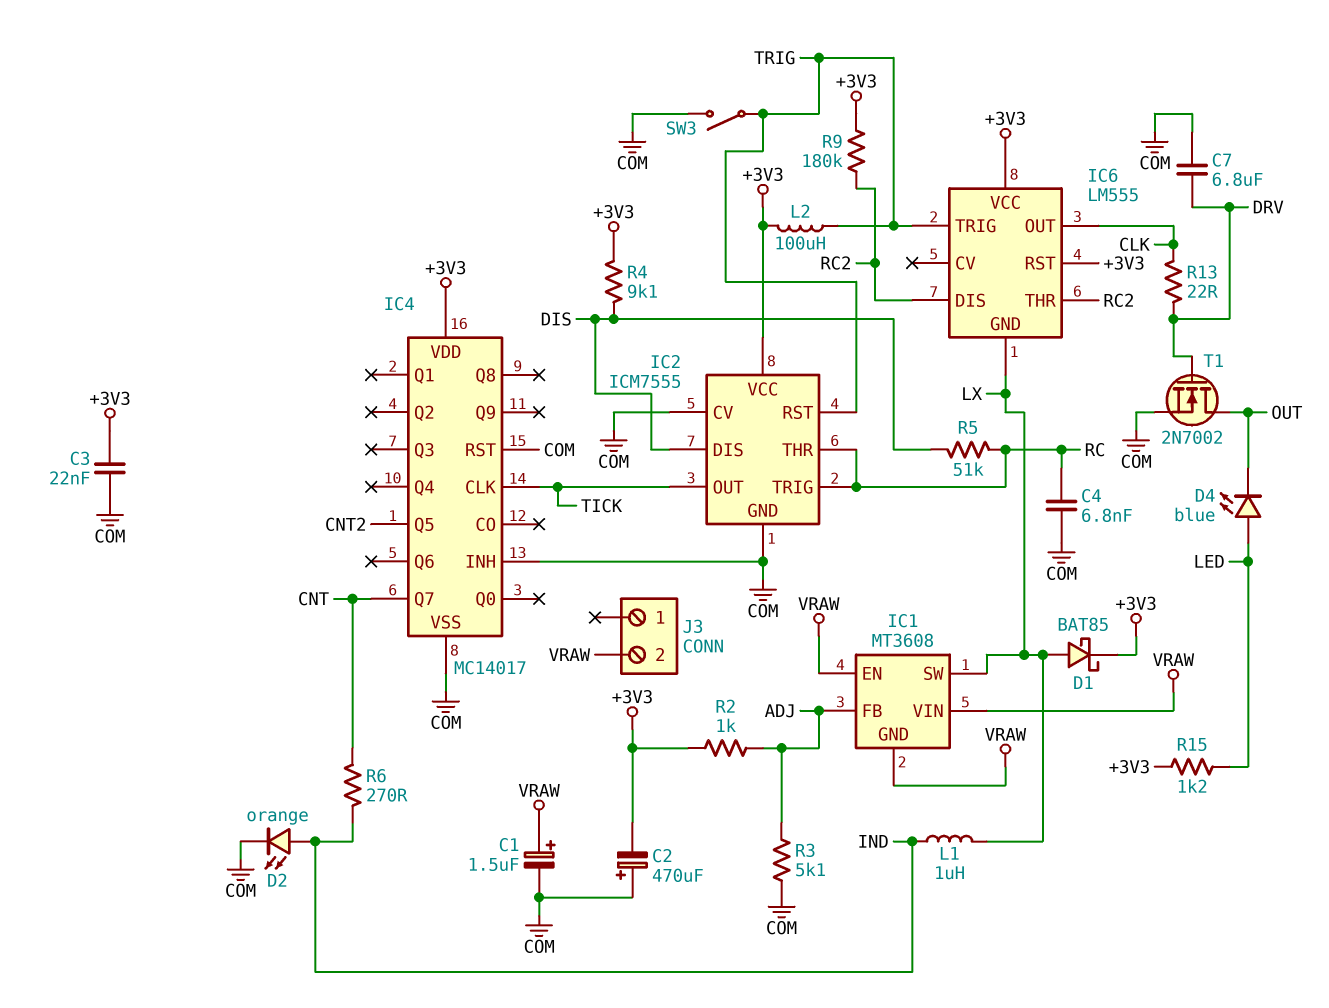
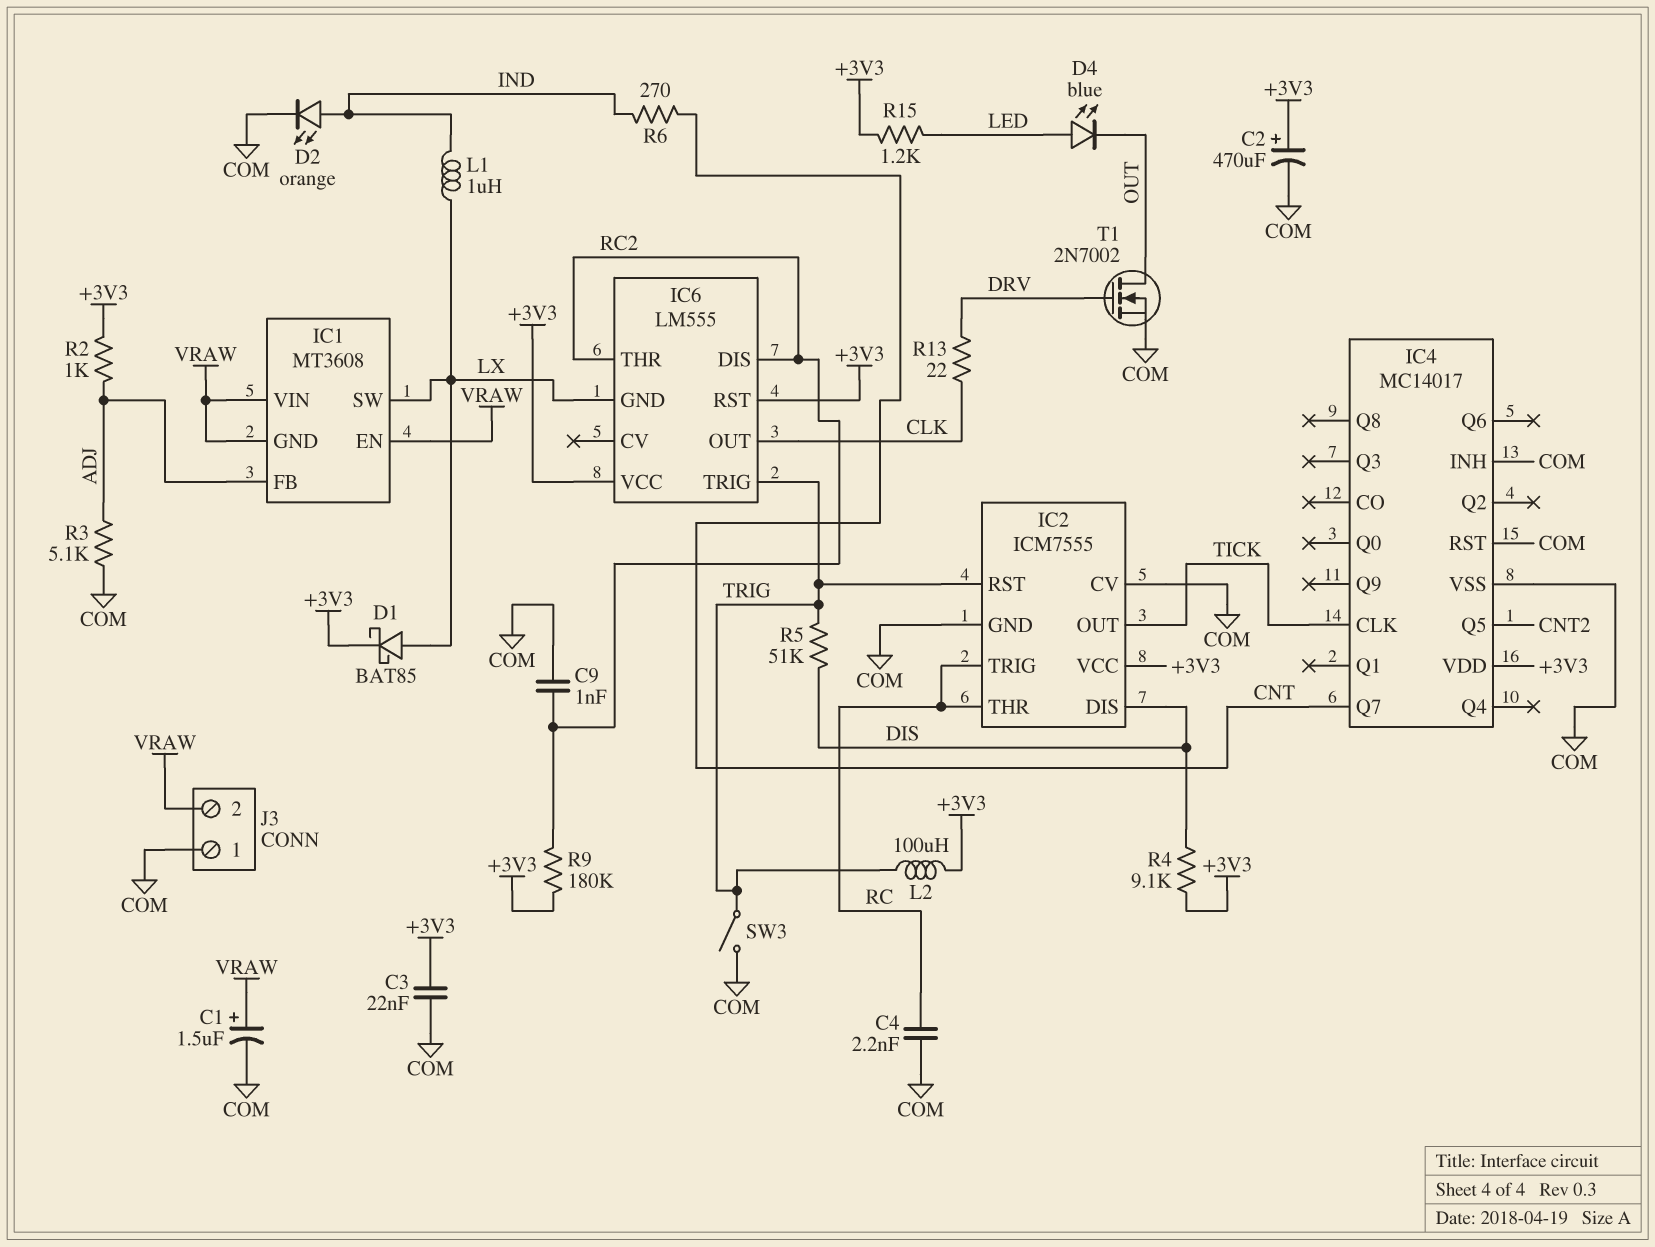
C2: 470uF (plus COM, minus +3V3) -> 470uF (plus +3V3, minus COM)
C4: 6.8nF (COM, RC) -> 2.2nF (COM, RC)
C7: 6.8uF (COM, DRV) -> none
C9: none -> 1nF (COM, RC2)
J3 pin 1: none -> COM
R5: 51k (DIS, RC) -> 51k (DIS, TRIG)

